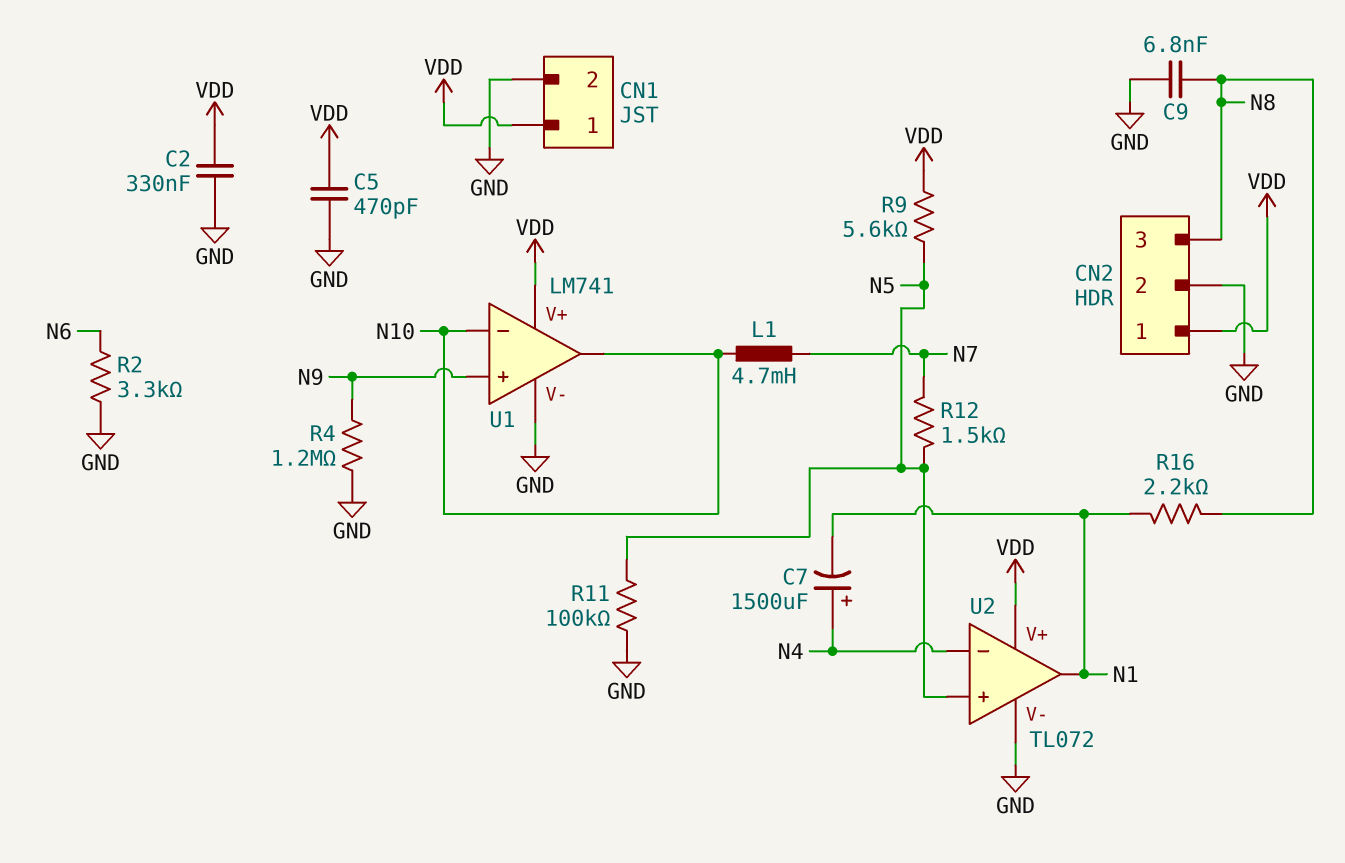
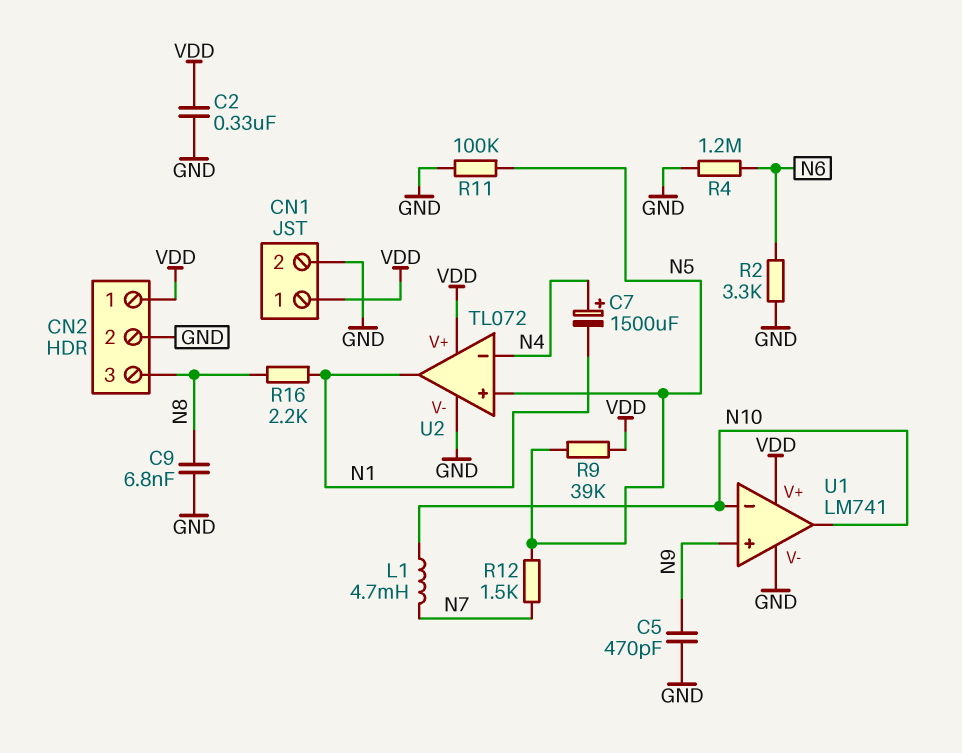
C5: 470pF (GND, VDD) -> 470pF (GND, N9)
R4: 1.2M (GND, N9) -> 1.2M (GND, N6)
R9: 5.6k (N5, VDD) -> 39k (N5, VDD)

